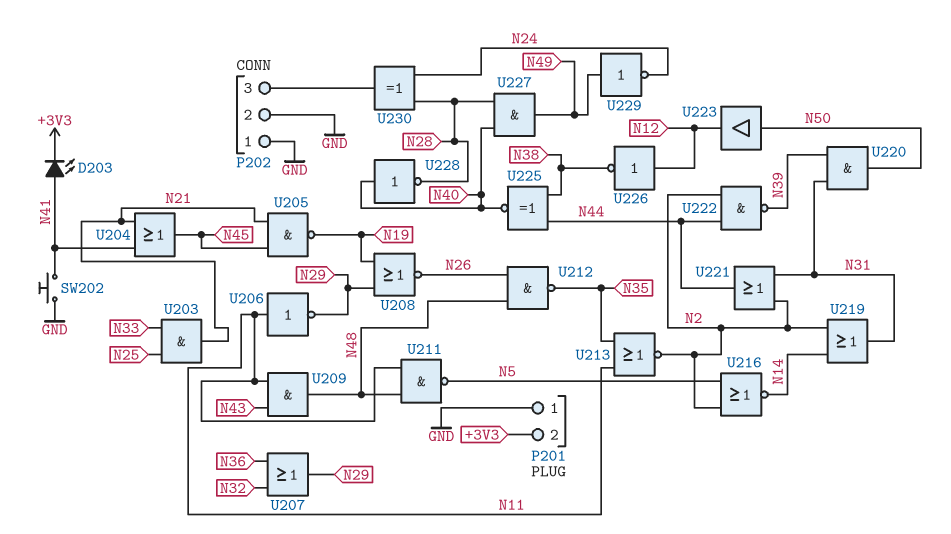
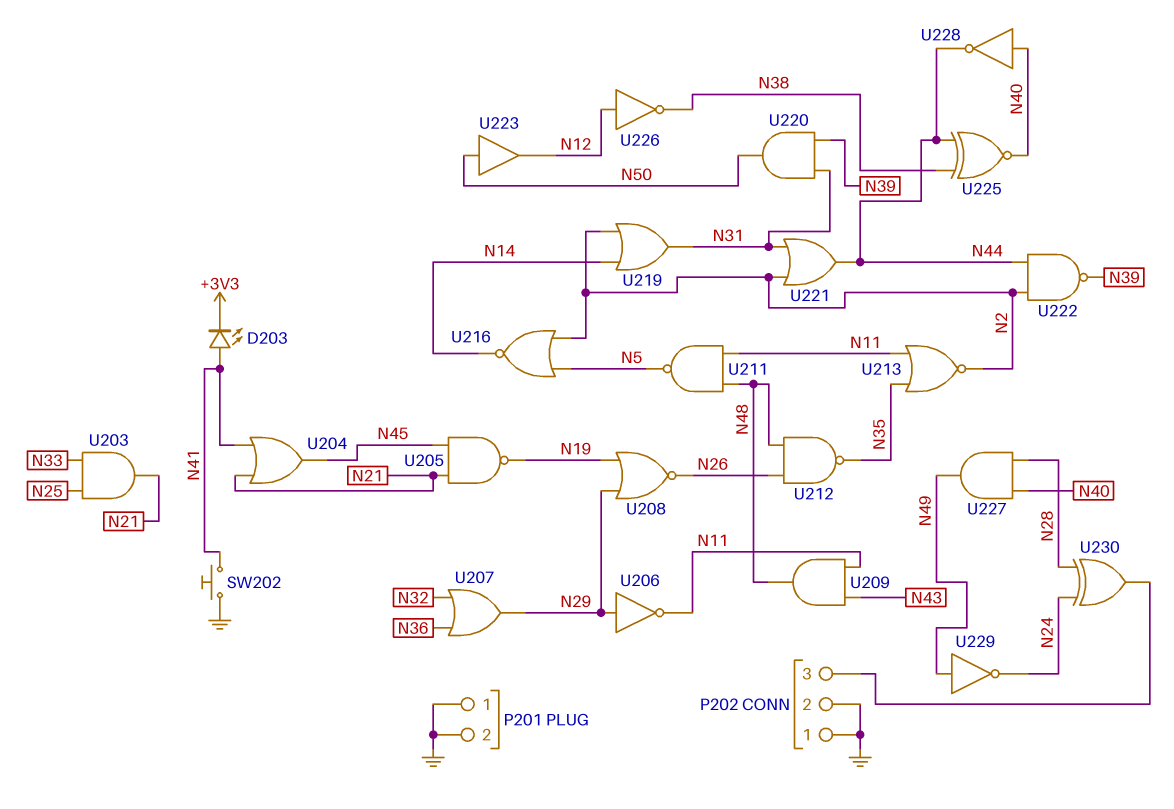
P201 pin 2: +3V3 -> GND
U206: NOT (in N11, out N29) -> NOT (in N29, out N11)
U228: NOT (in N40, out N28) -> NOT (in N40, out N44)

